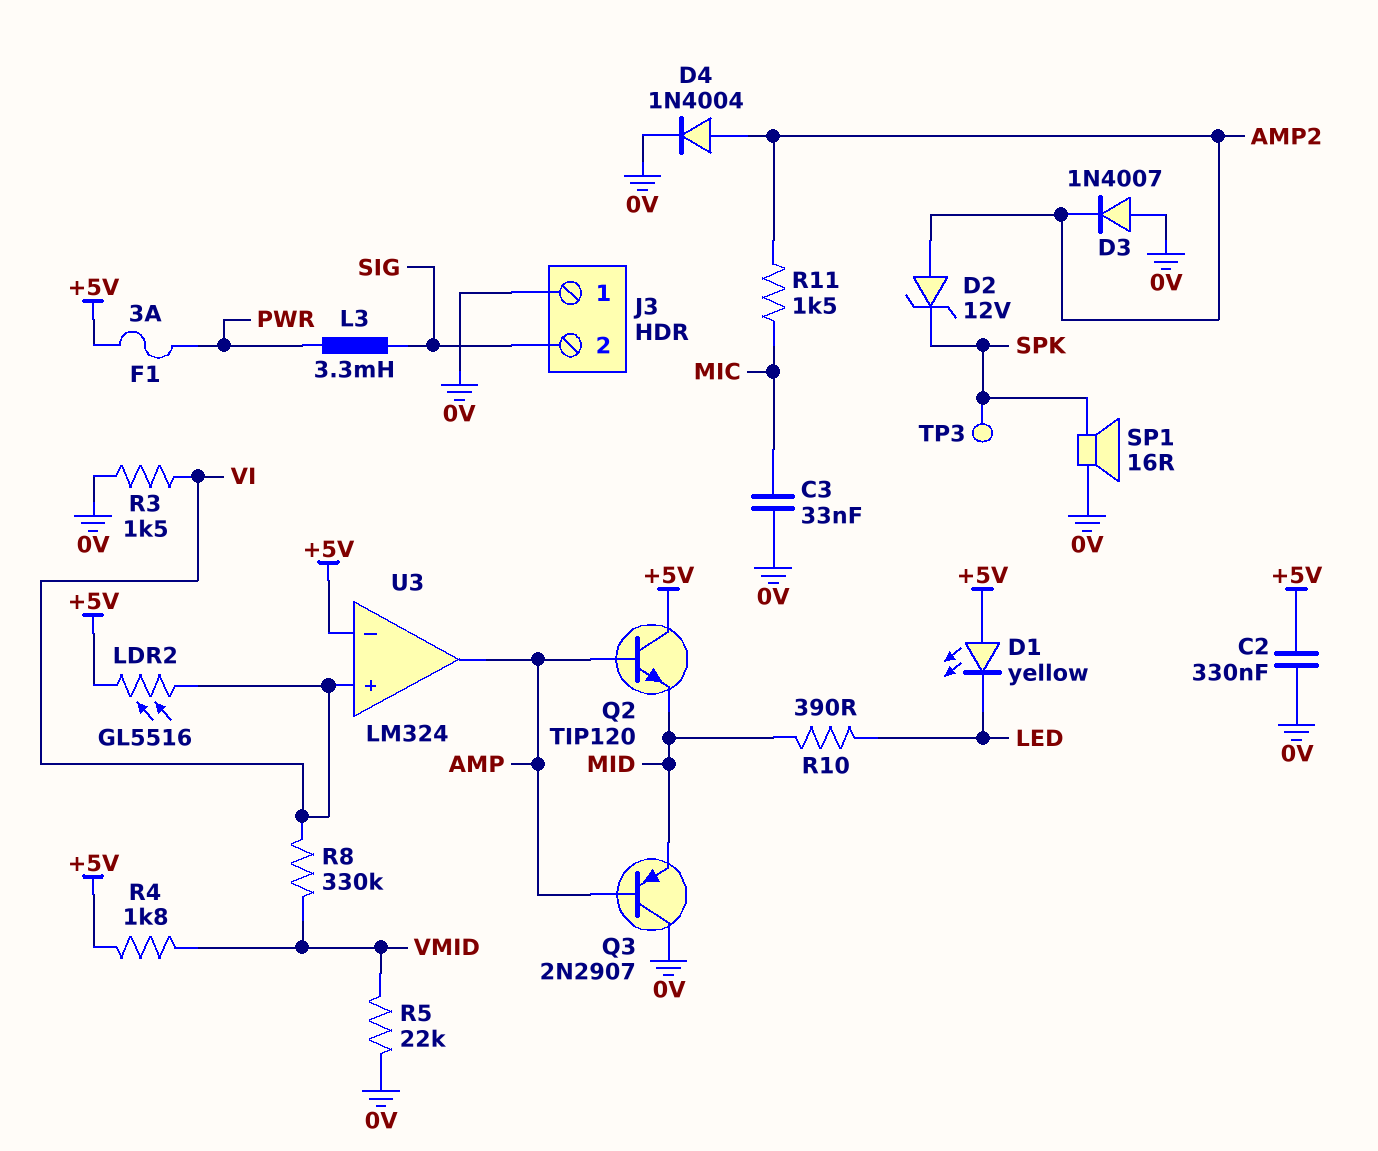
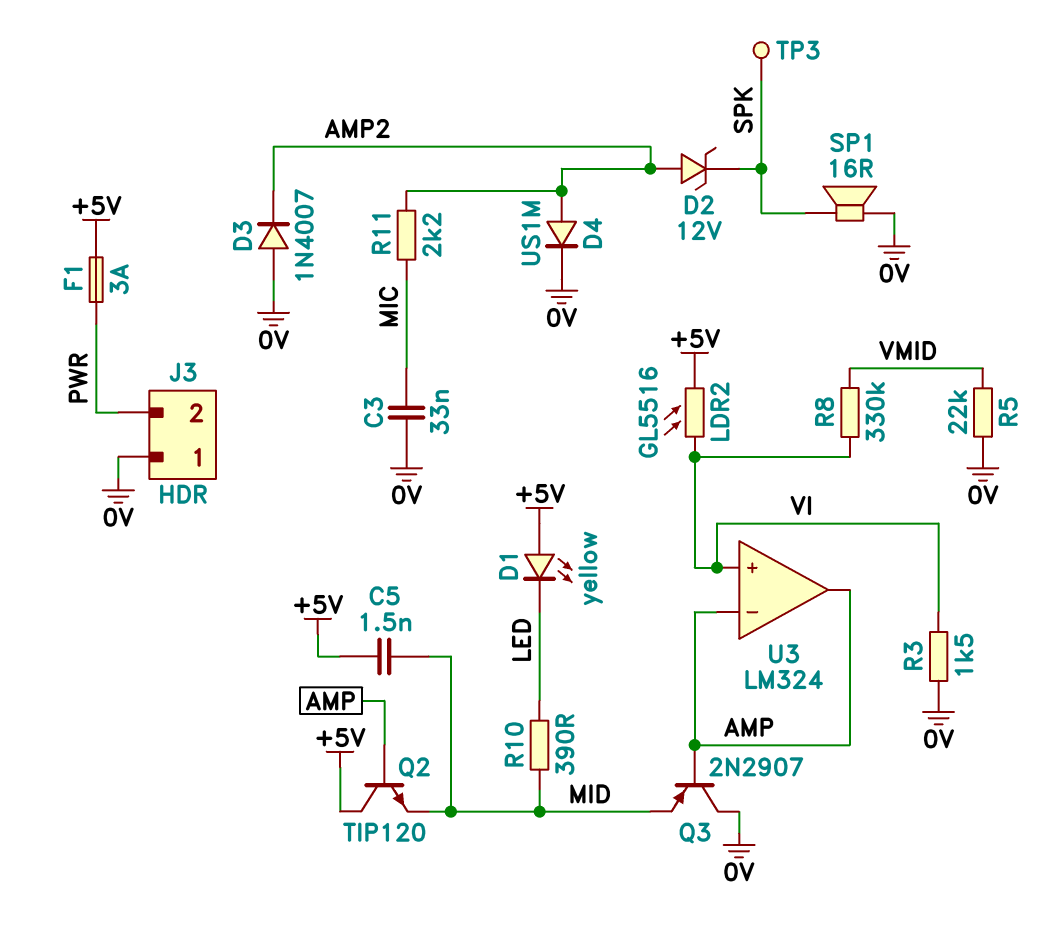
C2: 330nF (+5V, 0V) -> none
C5: none -> 1.5nF (+5V, MID)
D4: diode 1N4004 (A AMP2, K 0V) -> diode US1M (A AMP2, K 0V)
J3 pin 2: SIG -> PWR
L3: 3.3mH (PWR, SIG) -> none
R4: 1.8k (+5V, VMID) -> none
R11: 1.5k (AMP2, MIC) -> 2.2k (AMP2, MIC)
U3 pin in-: +5V -> AMP

